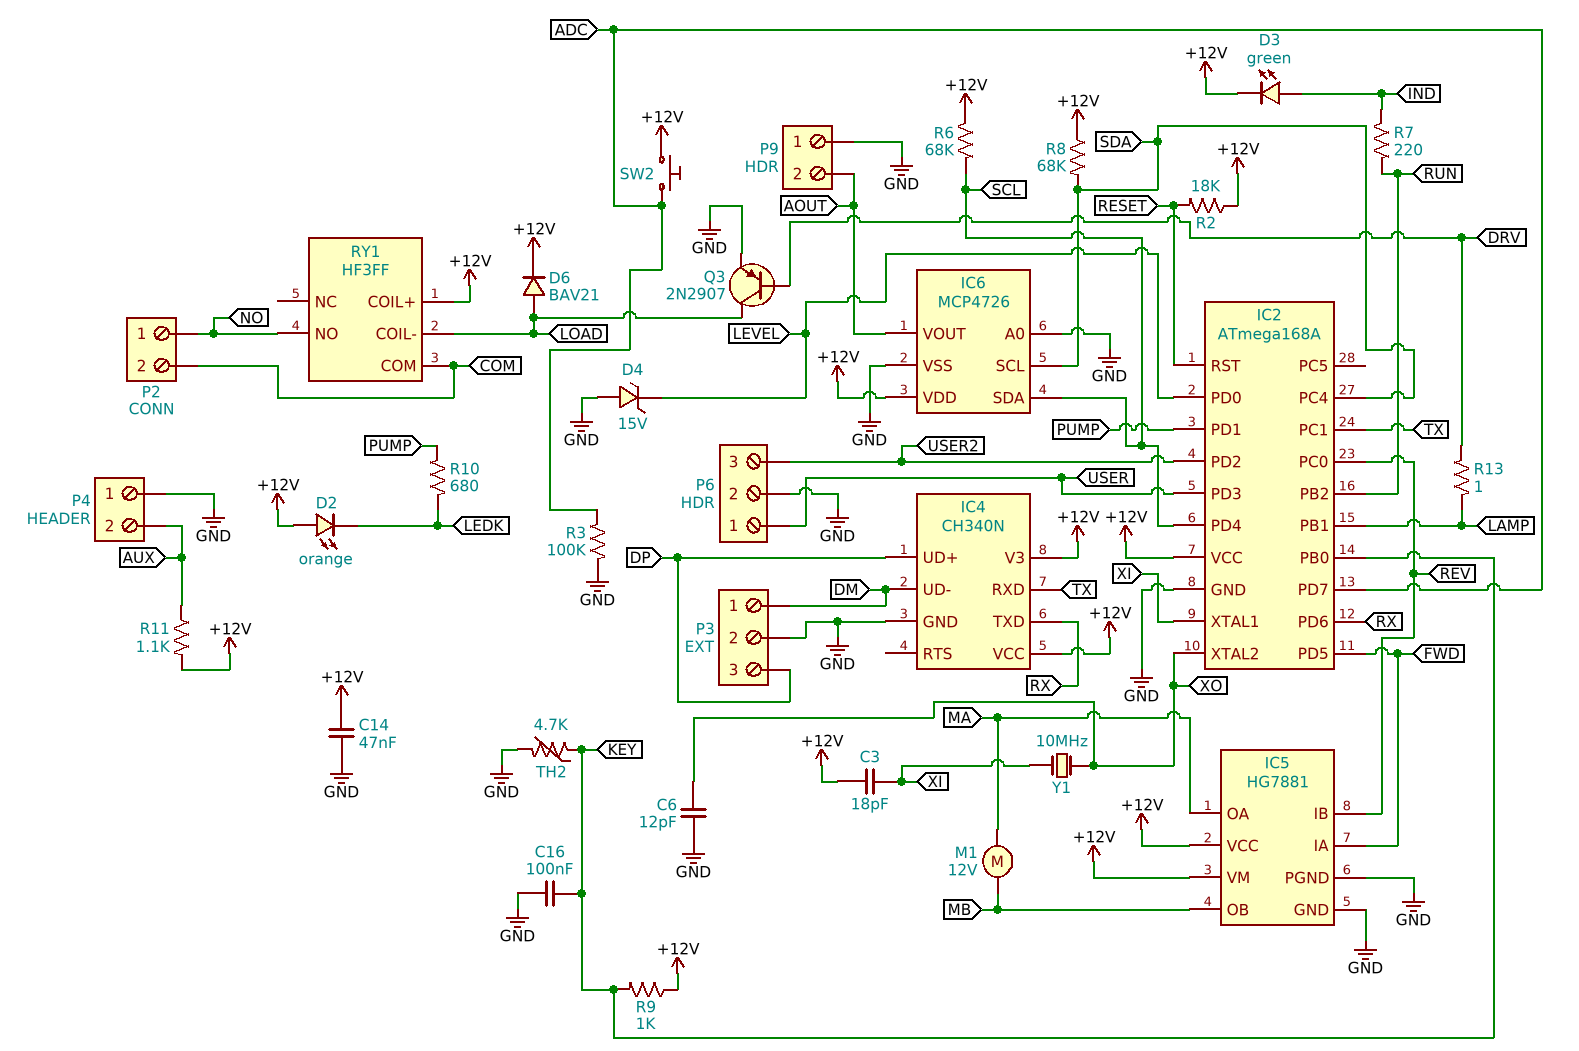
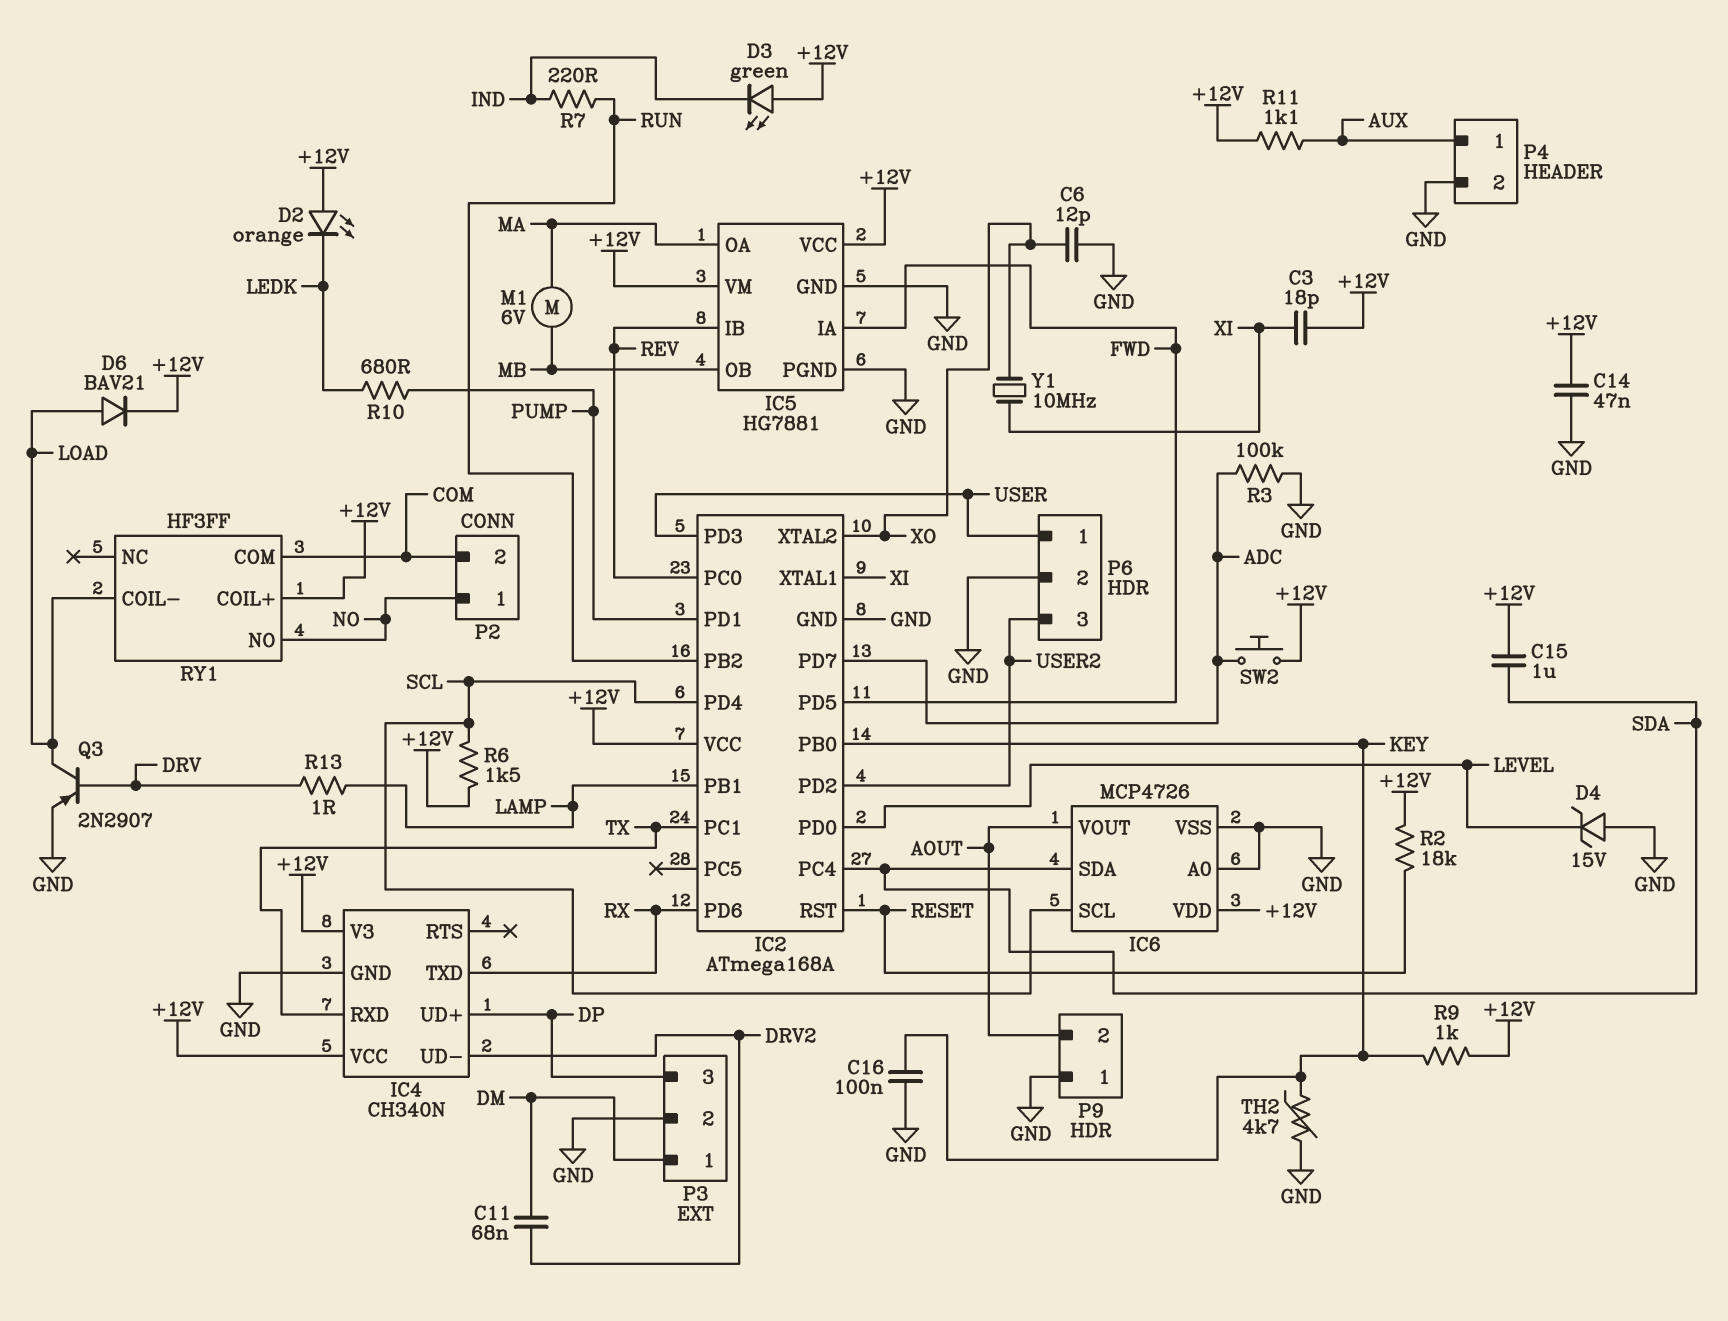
C11: none -> 68nF (DM, DRV2)
C15: none -> 1uF (+12V, SDA)
D3: LED green (A IND, K +12V) -> LED green (A +12V, K IND)
IC4 pin UD-: DM -> DRV2
IC6 pin SCL: SDA -> SCL
IC6 pin SDA: SCL -> SDA
M1: motor 12V (MA, MB) -> motor 6V (MA, MB)
P4 pin 1: GND -> AUX
P4 pin 2: AUX -> GND
R6: 68k (+12V, SCL) -> 1.5k (+12V, SCL)
R8: 68k (+12V, SDA) -> none

